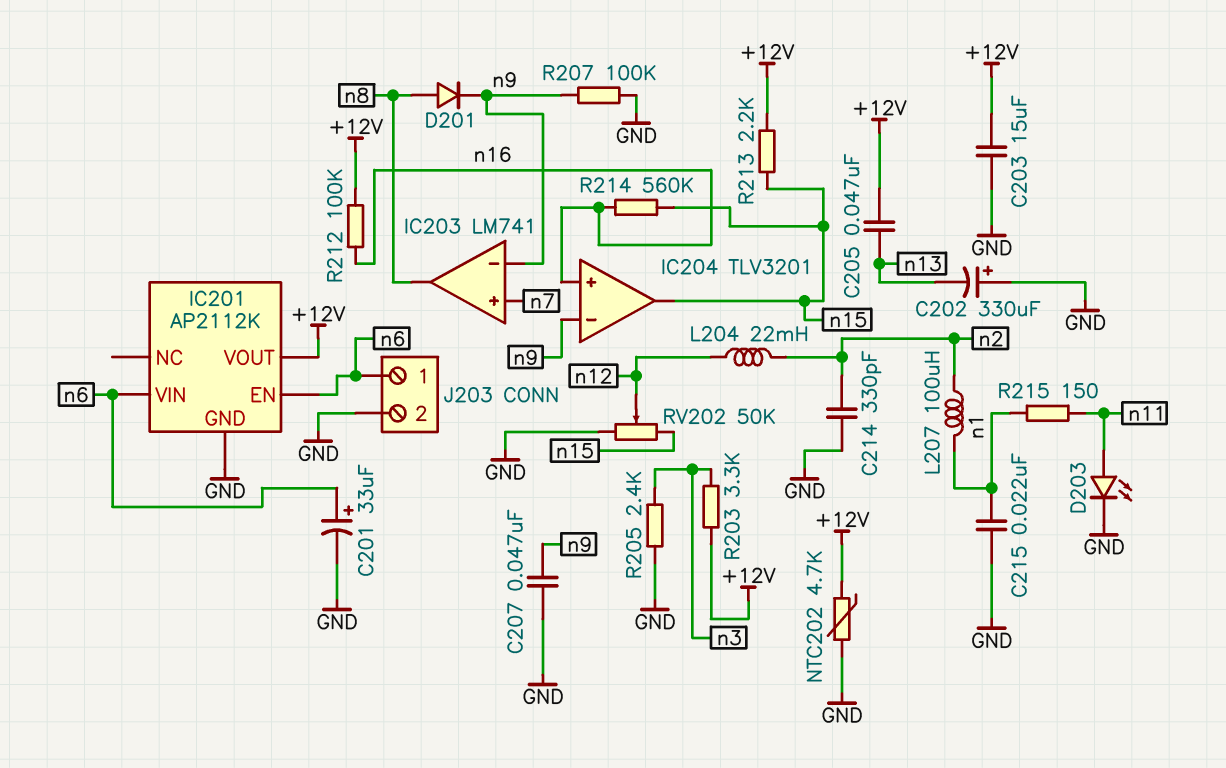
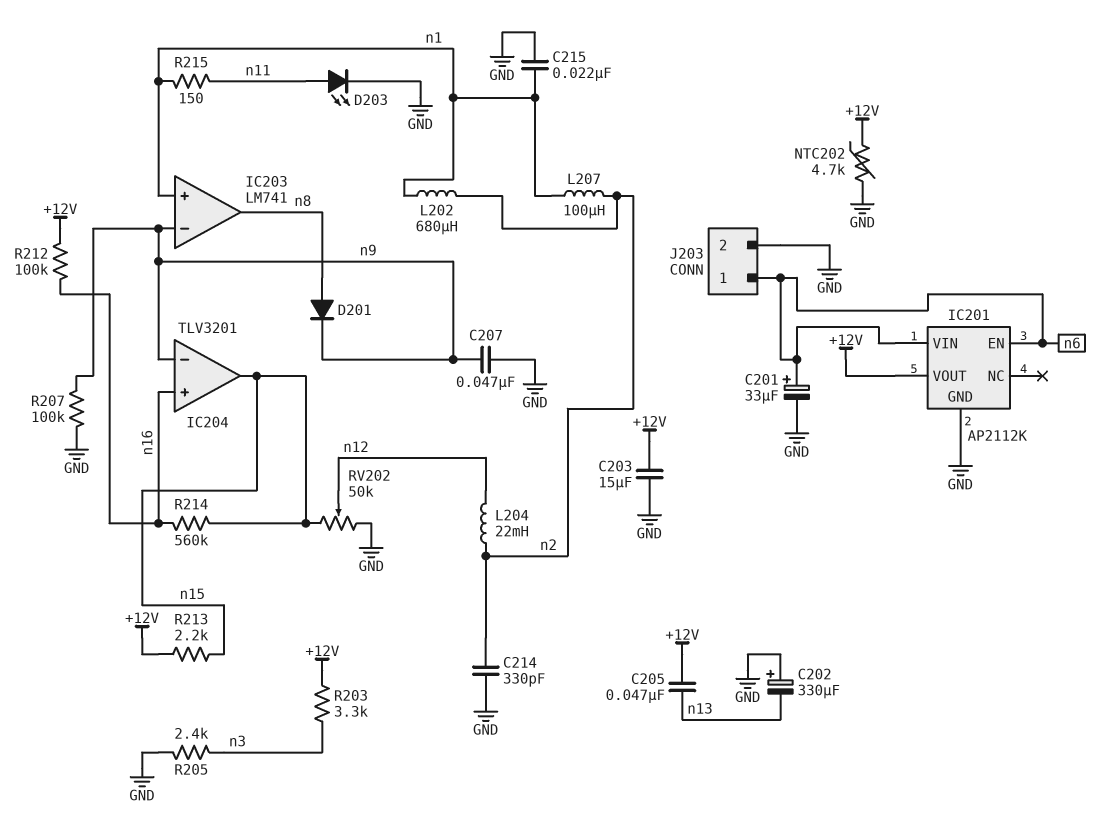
IC203 pin in+: n7 -> n1
L202: none -> 680uH (n1, n2)

